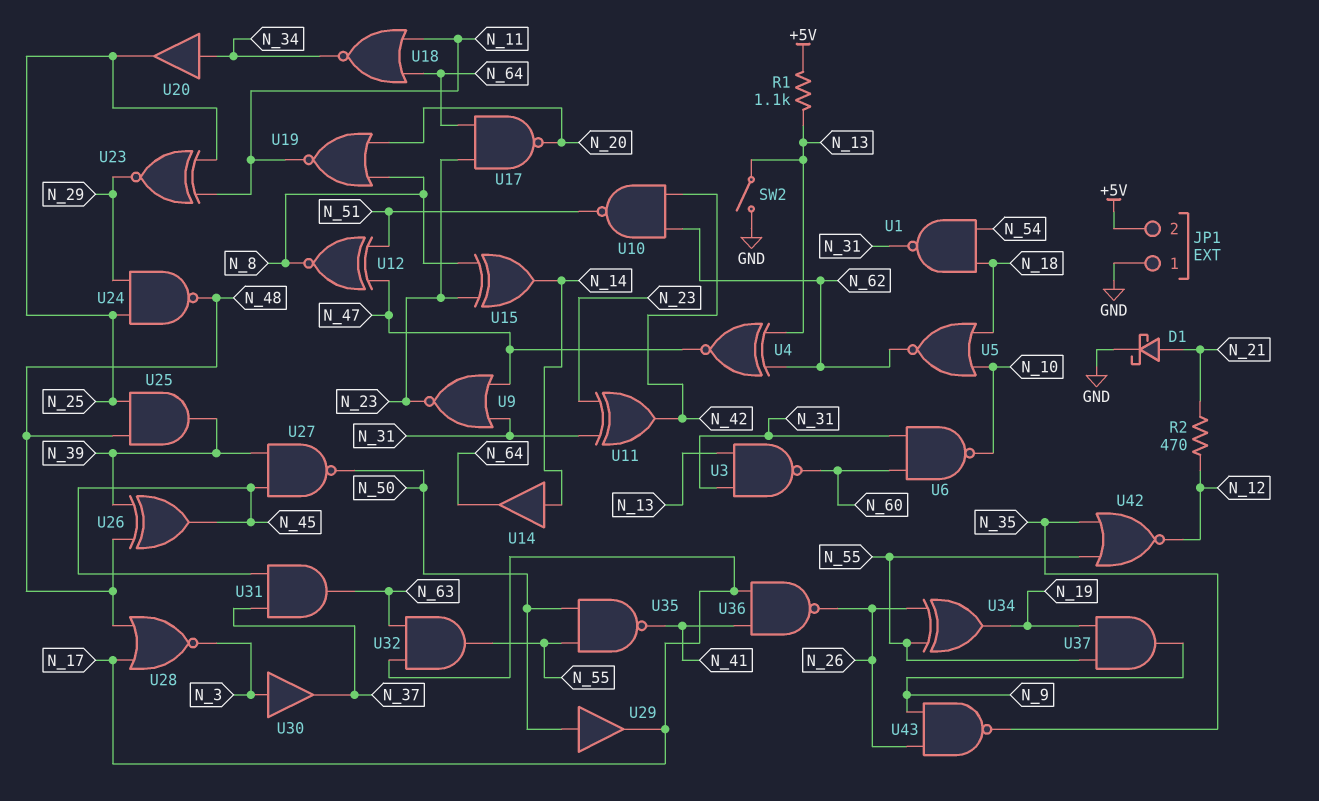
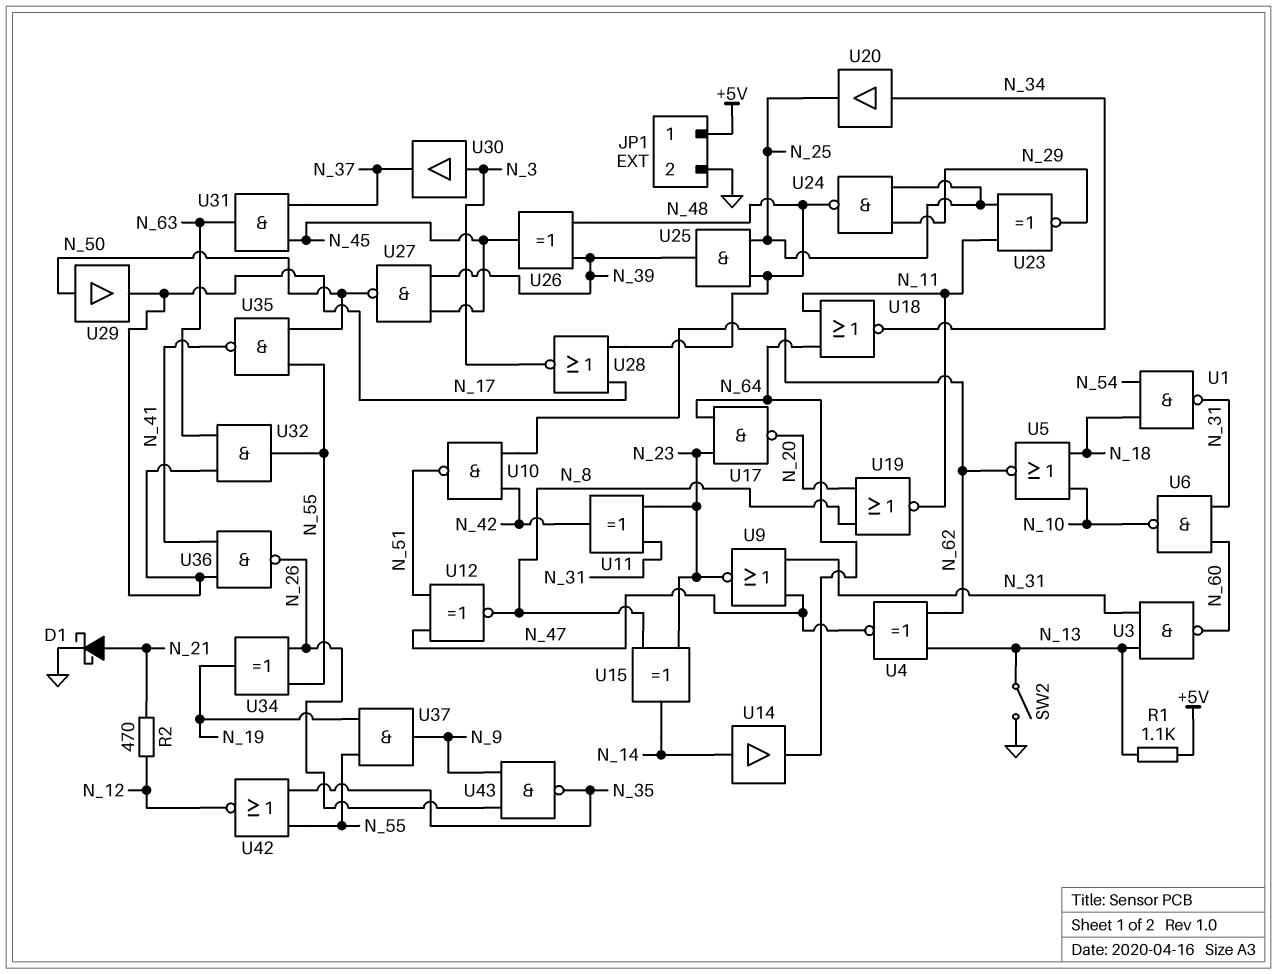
JP1 pin 1: GND -> +5V
JP1 pin 2: +5V -> GND

